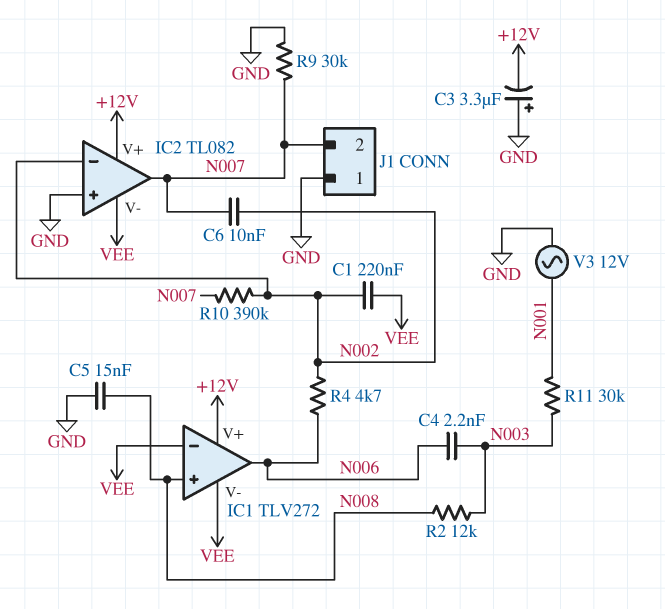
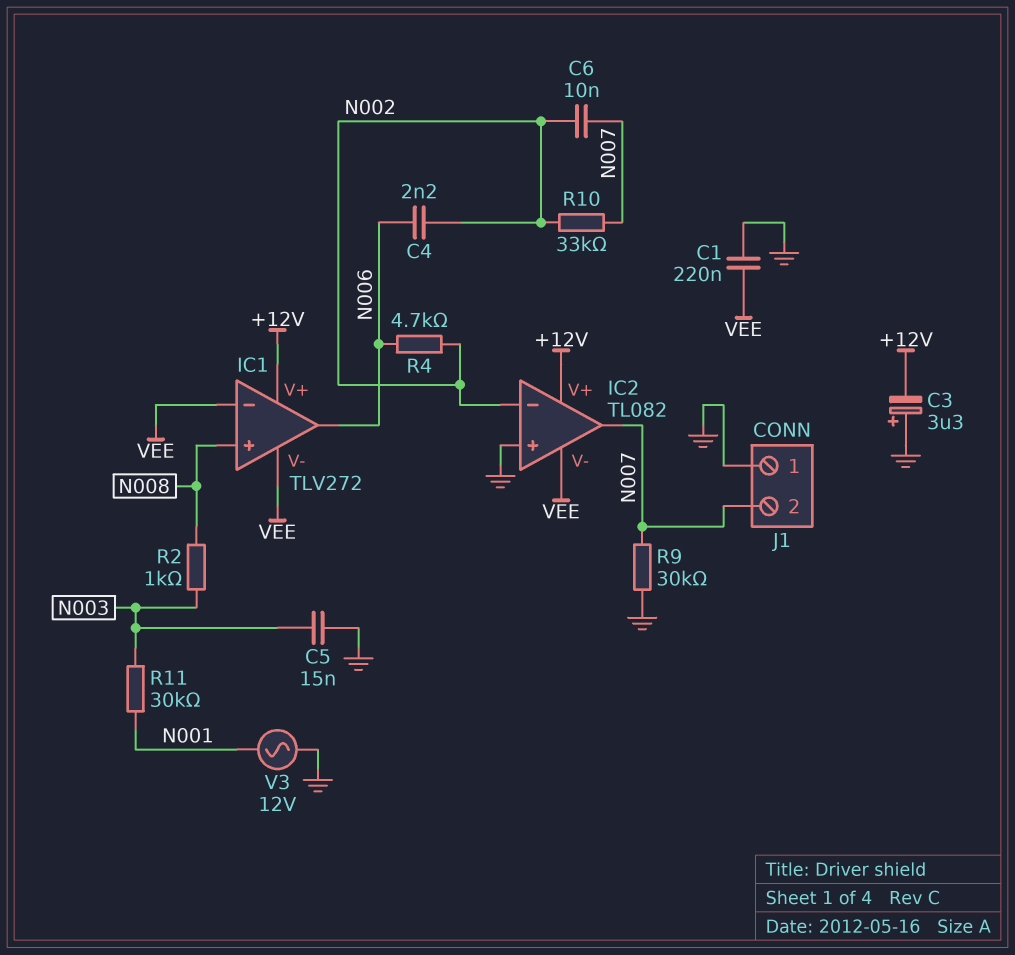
C1: 220nF (N002, VEE) -> 220nF (GND, VEE)
C4: 2.2nF (N003, N006) -> 2.2nF (N002, N006)
C5: 15nF (GND, N008) -> 15nF (GND, N003)
R2: 12k (N003, N008) -> 1k (N003, N008)
R10: 390k (N002, N007) -> 33k (N002, N007)

